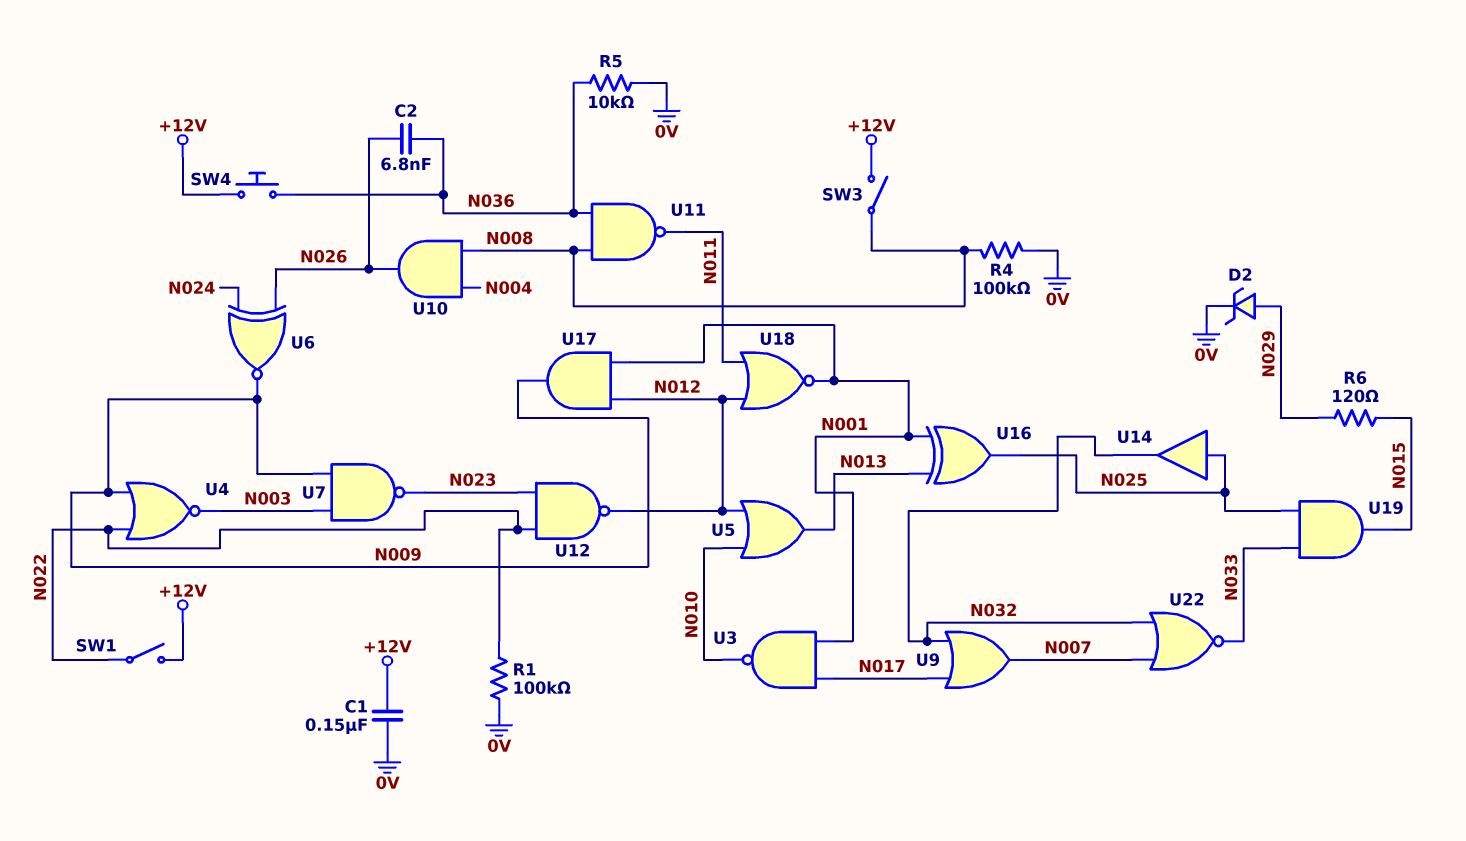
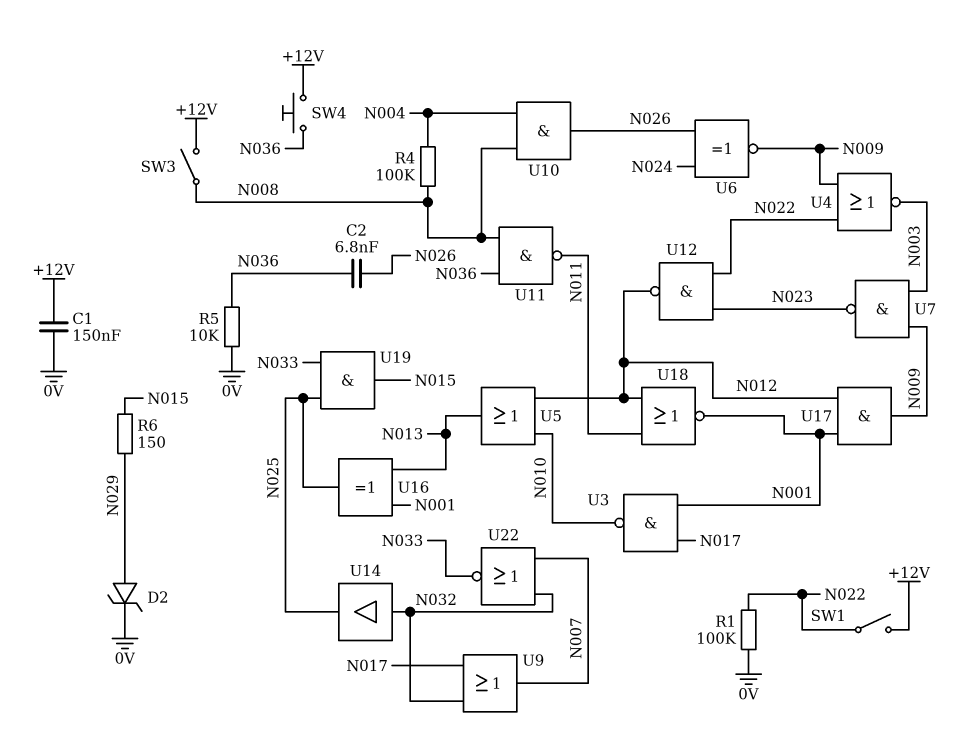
R4: 100k (0V, N008) -> 100k (N004, N008)
R6: 120 (N015, N029) -> 150 (N015, N029)
U14: buffer (in N025, out N032) -> buffer (in N032, out N025)

